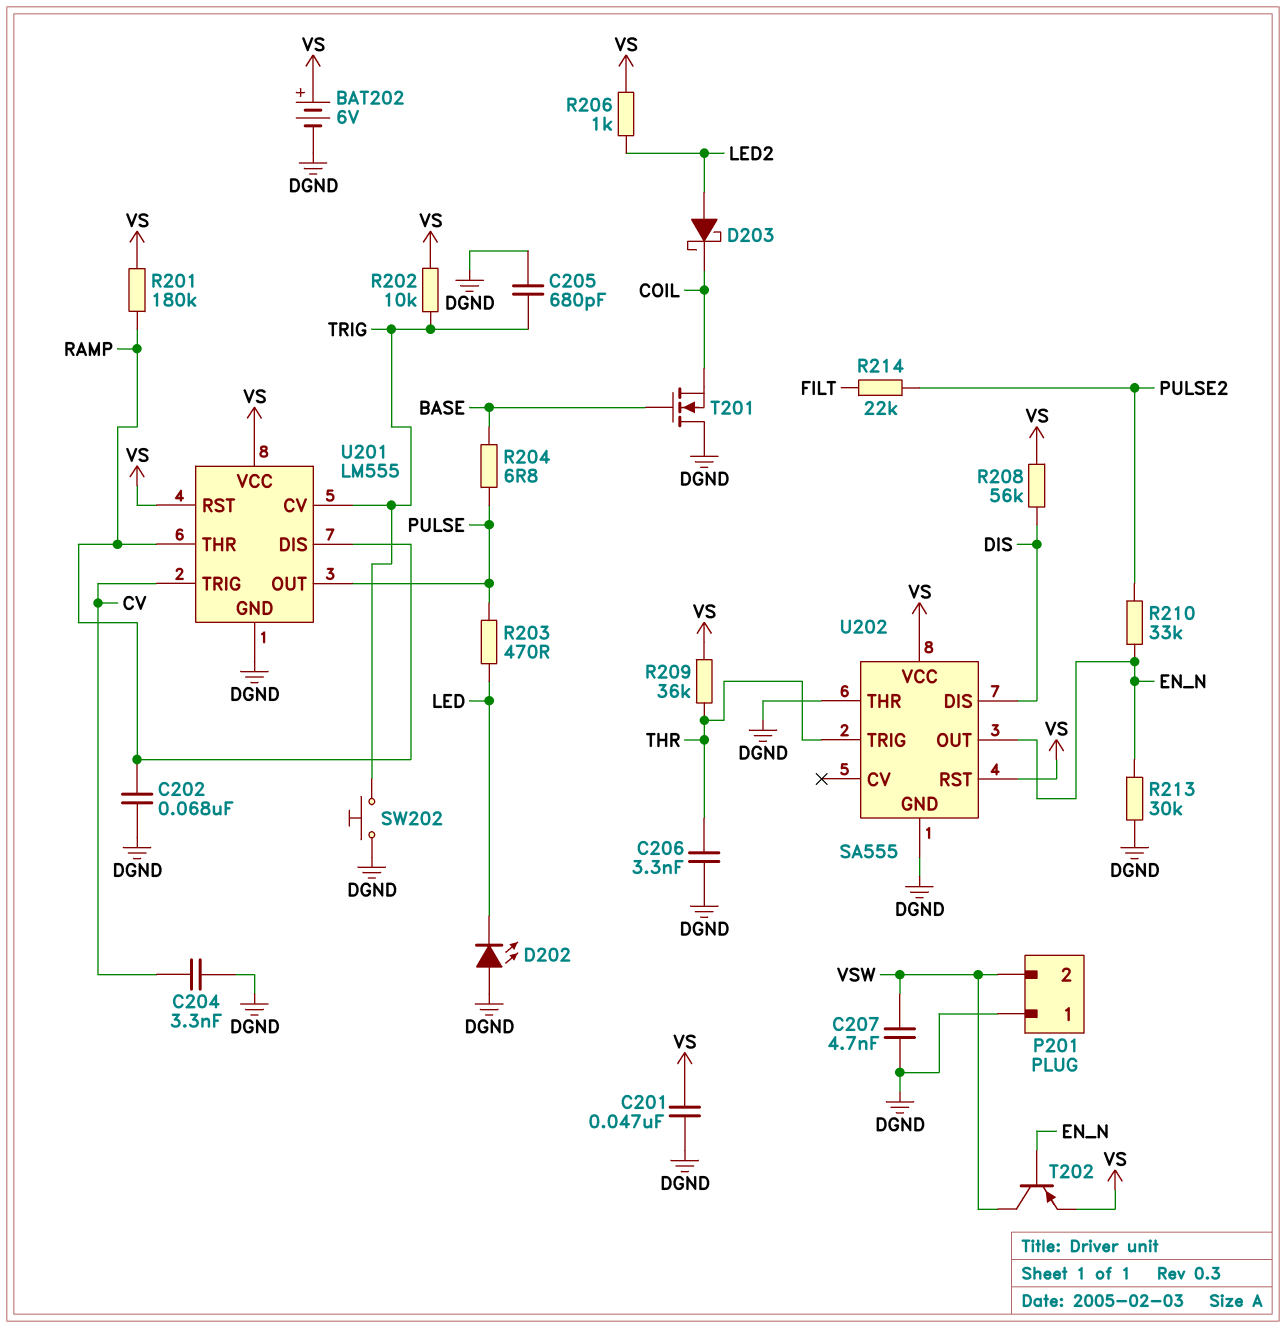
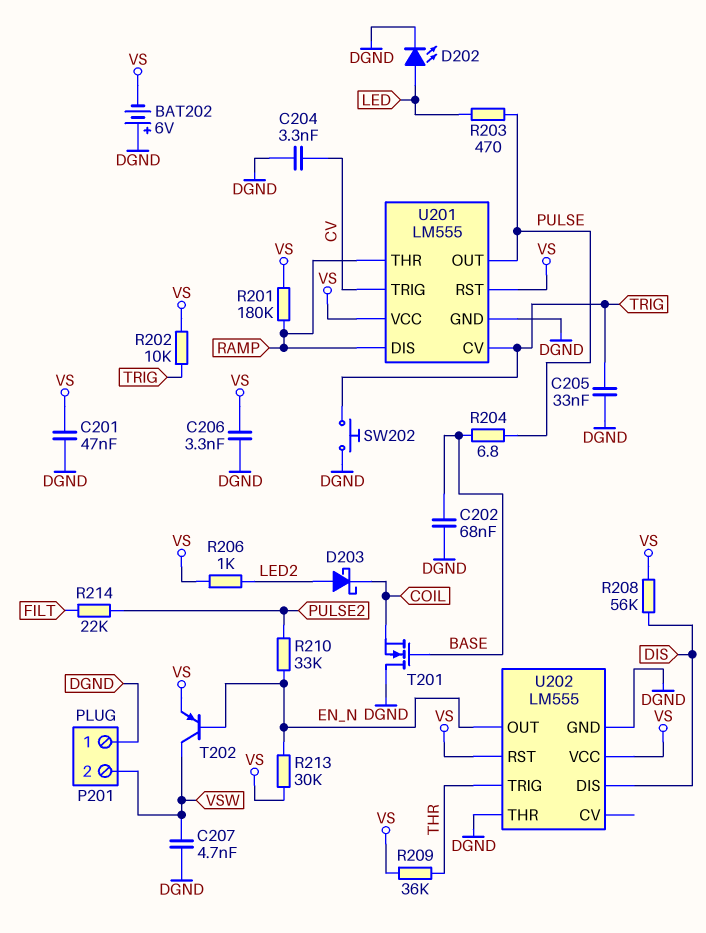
BAT202: 6V (plus VS, minus DGND) -> 6V (plus DGND, minus VS)
C202: 68nF (DGND, RAMP) -> 68nF (BASE, DGND)
C205: 680pF (DGND, TRIG) -> 33nF (DGND, TRIG)
C206: 3.3nF (DGND, THR) -> 3.3nF (DGND, VS)
D202: LED (A DGND, K LED) -> LED (A LED, K DGND)
R213: 30k (DGND, EN_N) -> 30k (EN_N, VS)
U202: SA555 -> LM555

